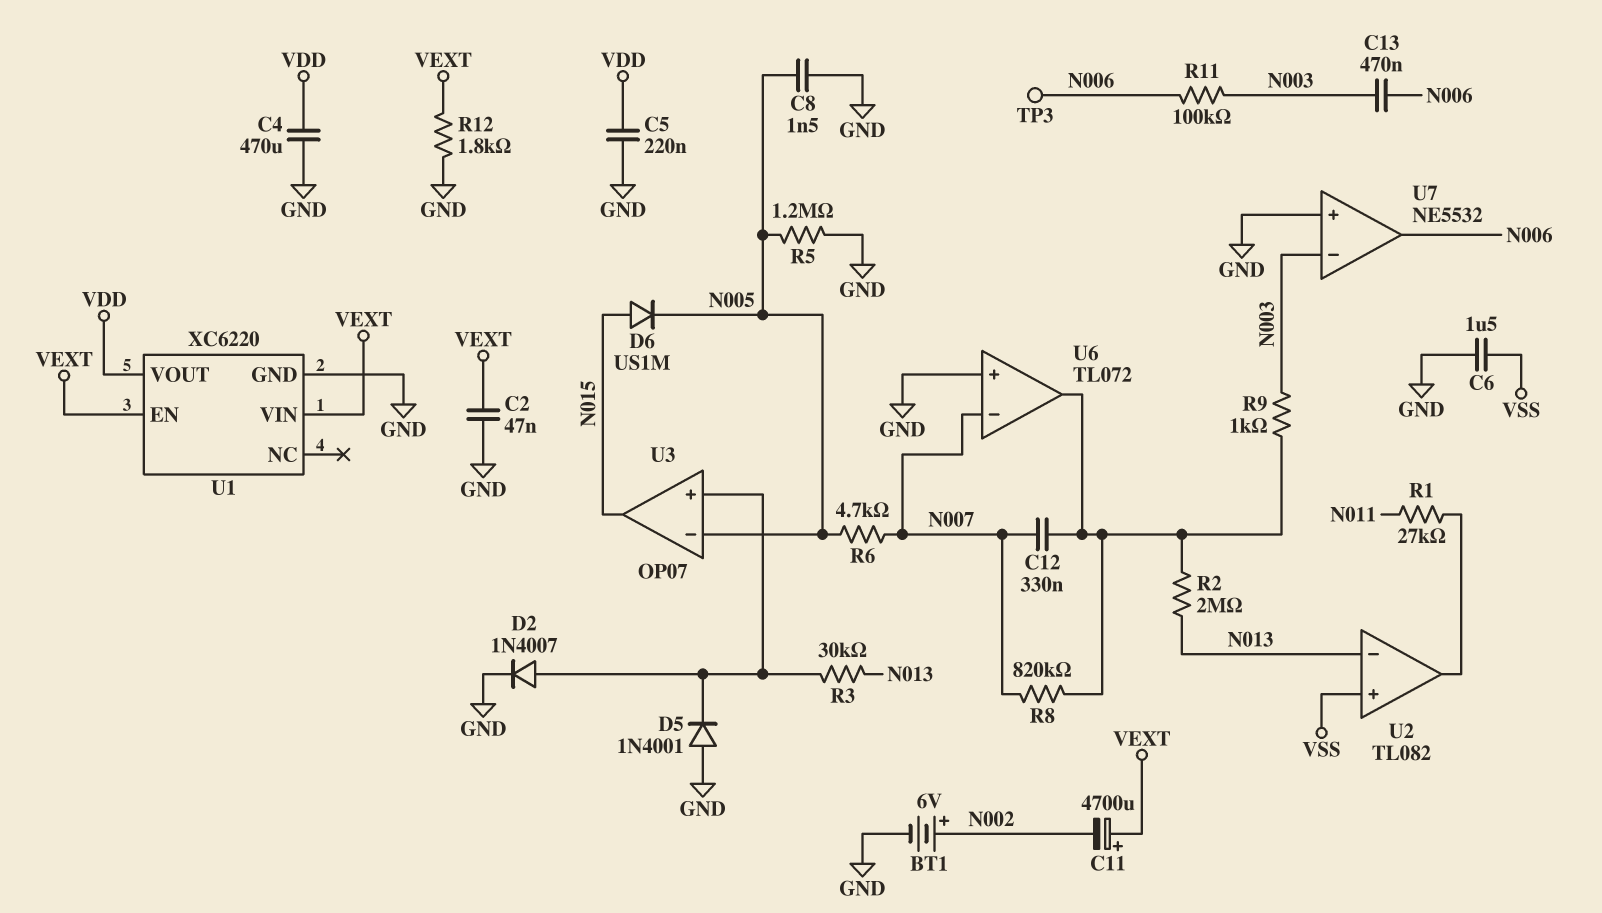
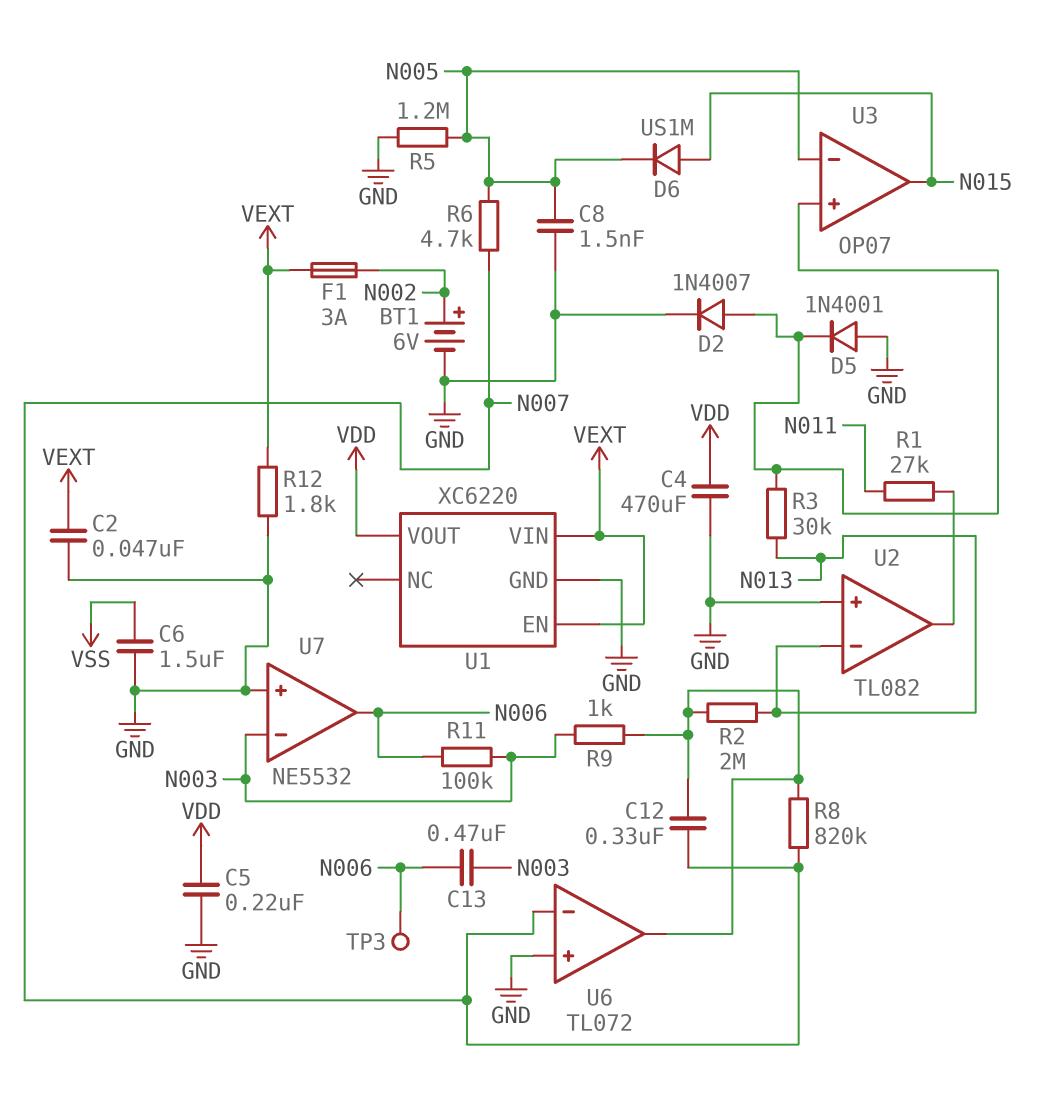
C11: 4700uF (plus VEXT, minus N002) -> none
F1: none -> 3A (N002, VEXT)
U2 pin in+: VSS -> GND

